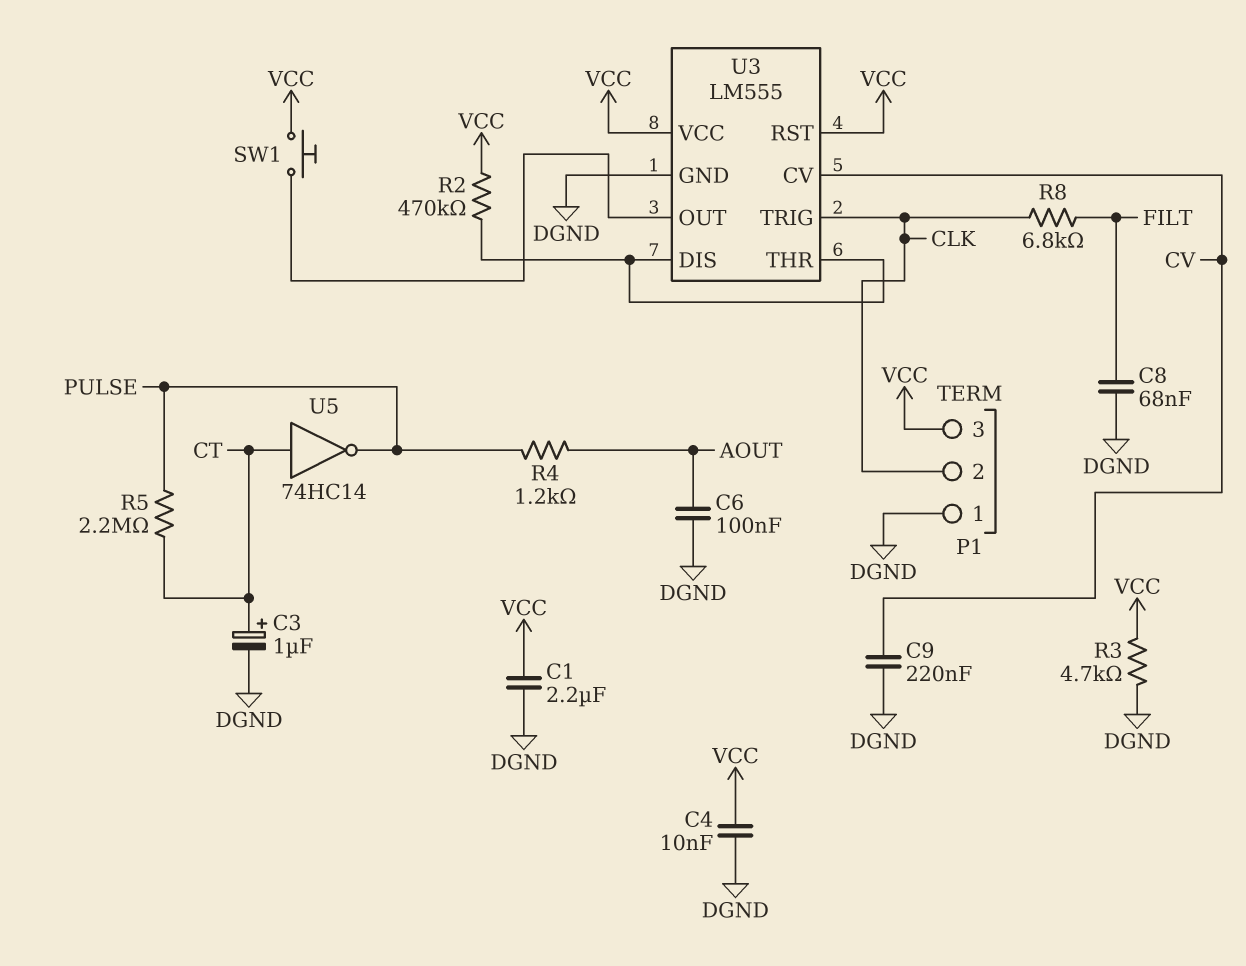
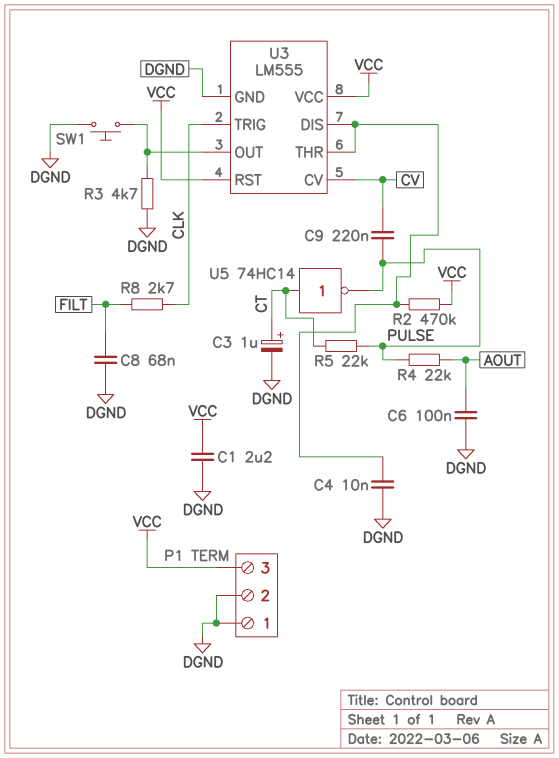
C4: 10nF (DGND, VCC) -> 10nF (DGND, U3/DIS)
C9: 220nF (CV, DGND) -> 220nF (CV, PULSE)
P1 pin 2: CLK -> DGND
R3: 4.7k (DGND, VCC) -> 4.7k (DGND, U3/OUT)
R4: 1.2k (AOUT, PULSE) -> 22k (AOUT, PULSE)
R5: 2.2M (CT, PULSE) -> 22k (CT, PULSE)
R8: 6.8k (CLK, FILT) -> 2.7k (CLK, FILT)
SW1: button (U3/OUT, VCC) -> button (DGND, U3/OUT)

